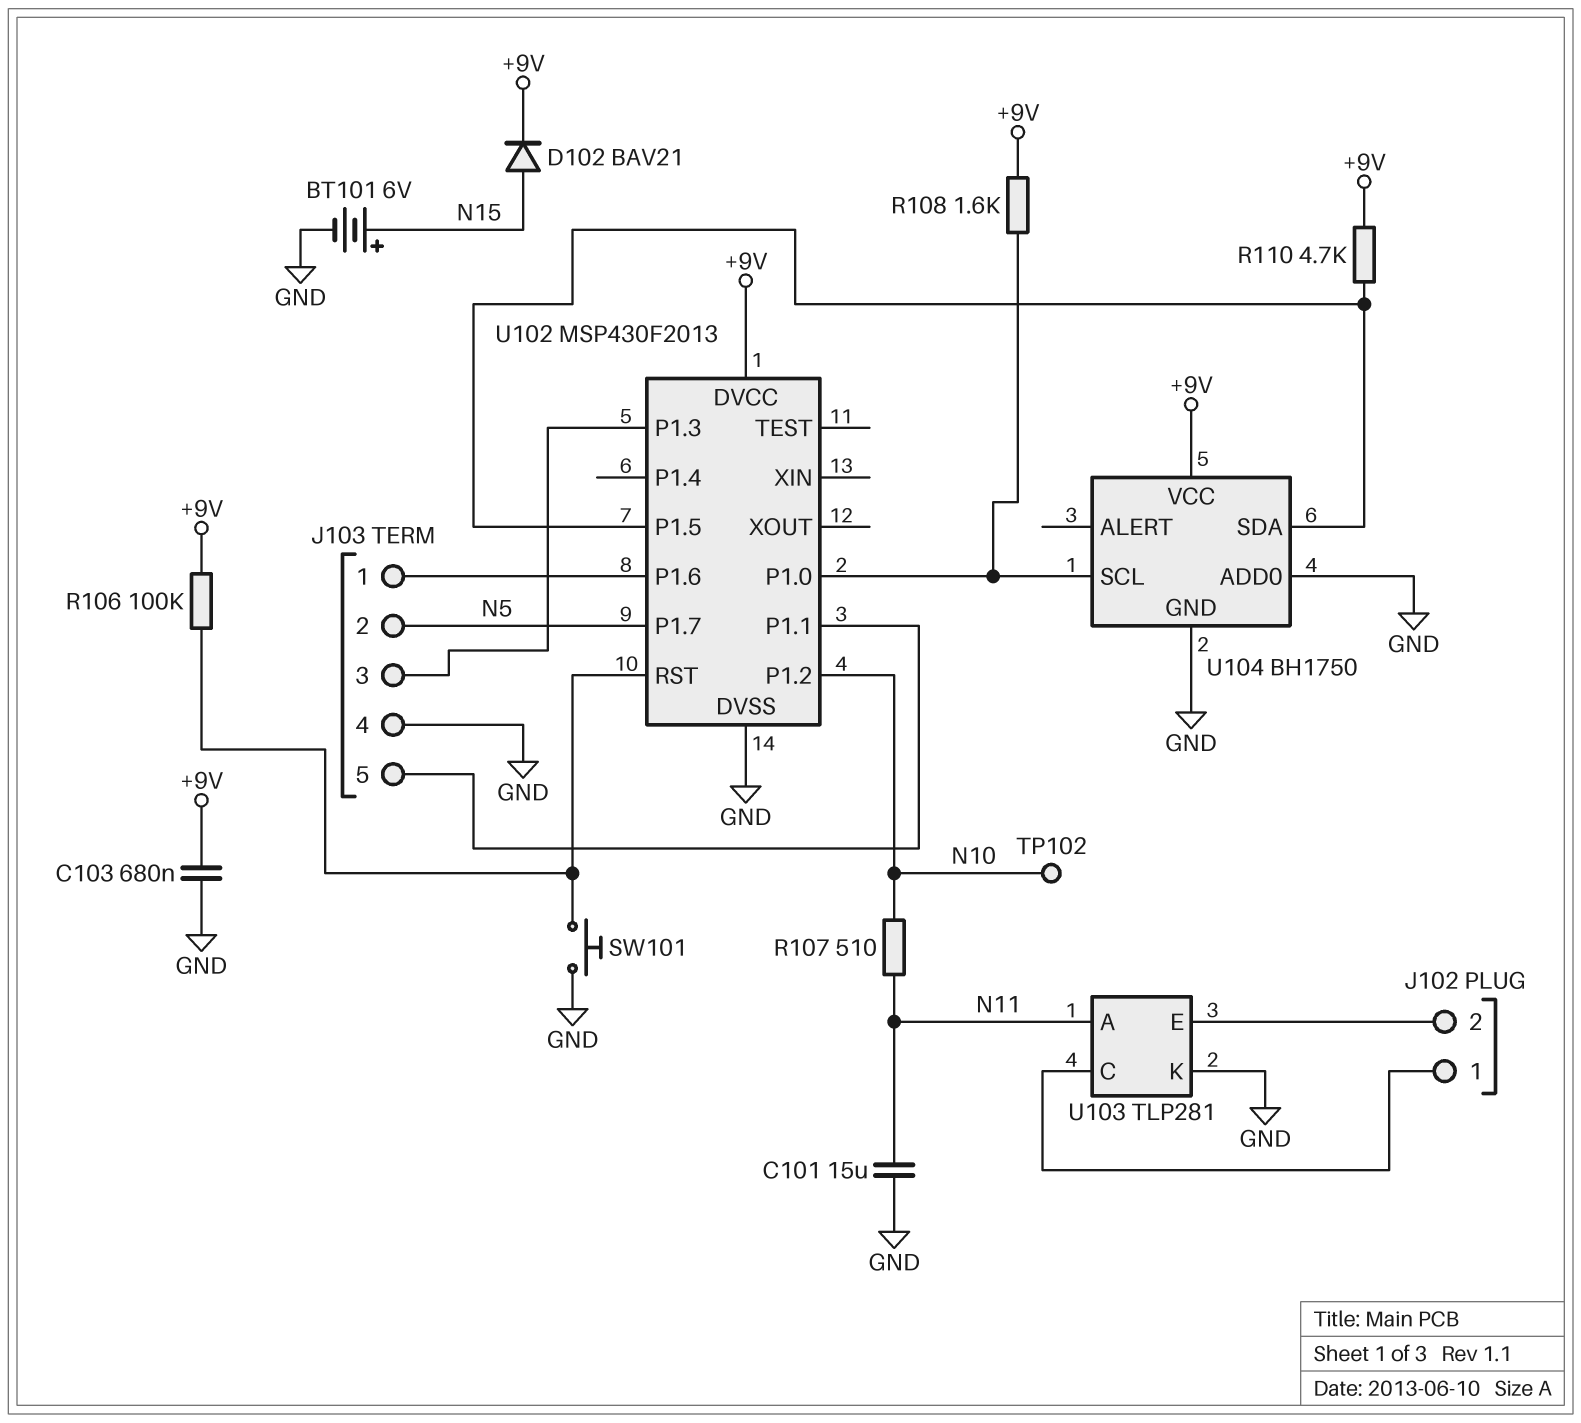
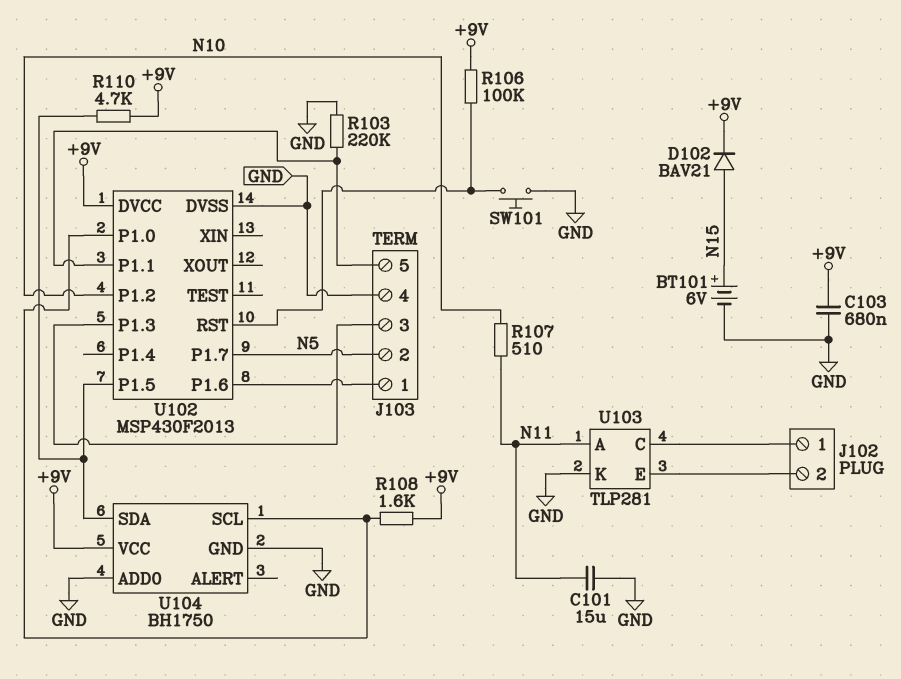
R103: none -> 220k (GND, J103/5)
TP102: test point (N10) -> none

